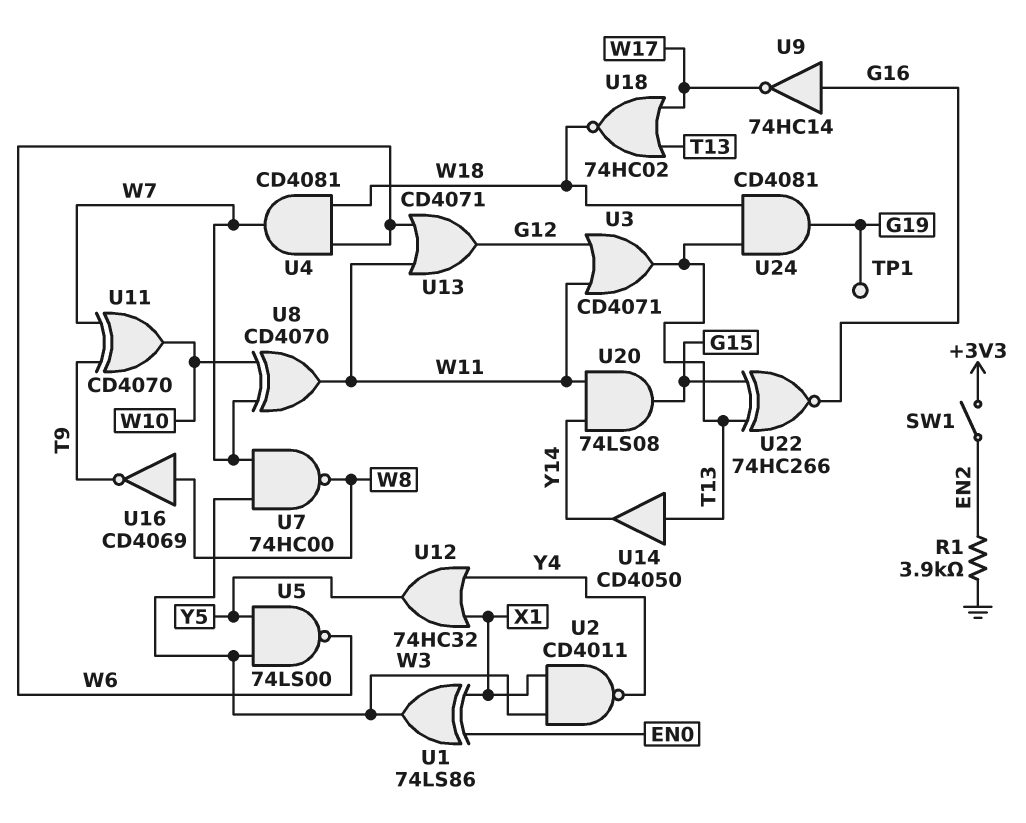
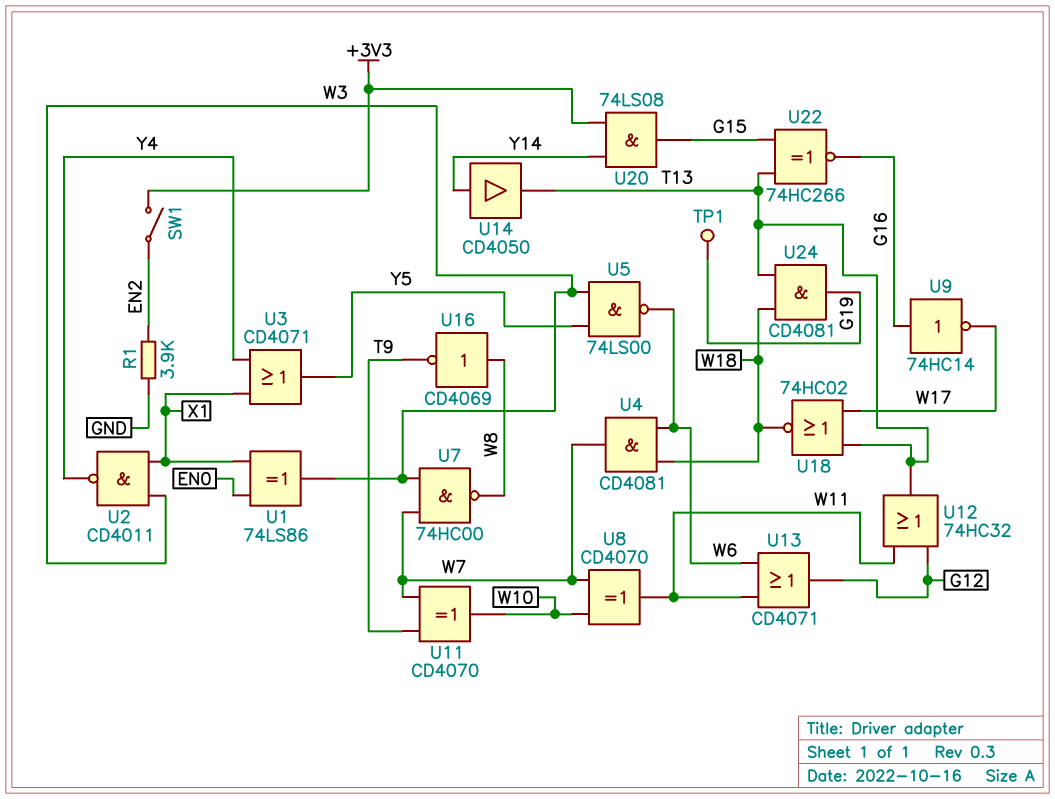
U3: OR CD4071 (in G12, in W11, out T13) -> OR CD4071 (in X1, in Y4, out Y5)
U12: OR 74HC32 (in X1, in Y4, out Y5) -> OR 74HC32 (in G12, in W11, out T13)
U14: buffer CD4050 (in T13, out Y14) -> buffer CD4050 (in Y14, out T13)
U20: AND 74LS08 (in W11, in Y14, out G15) -> AND 74LS08 (in +3V3, in Y14, out G15)

